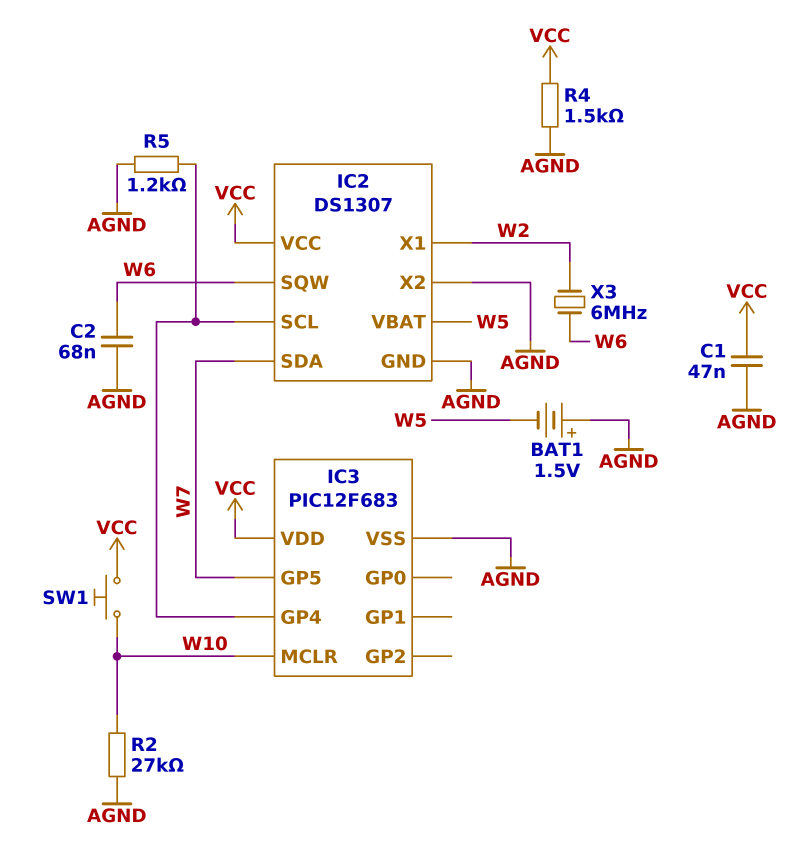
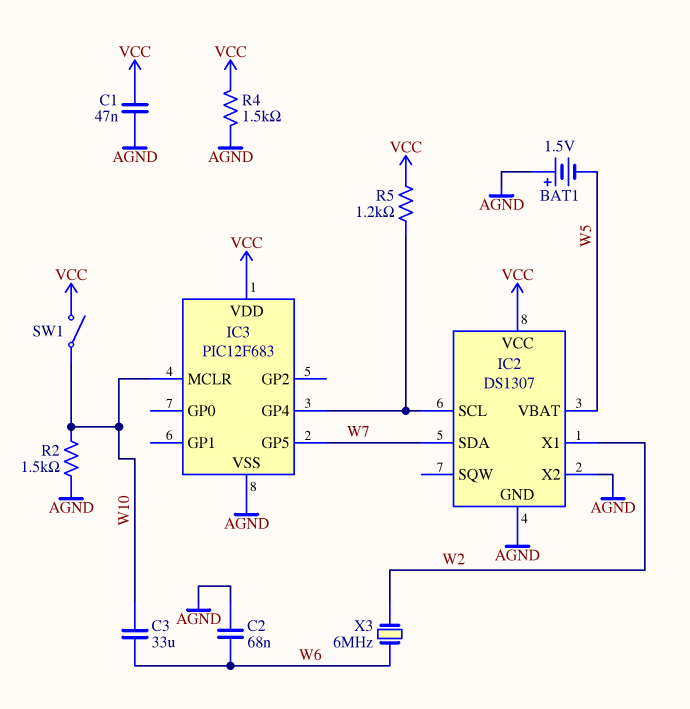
C3: none -> 33uF (W6, W10)
IC2 pin SQW: W6 -> none
R2: 27k (AGND, W10) -> 1.5k (AGND, W10)
R5: 1.2k (AGND, IC2/SCL) -> 1.2k (IC2/SCL, VCC)
SW1: button (VCC, W10) -> switch (VCC, W10)

